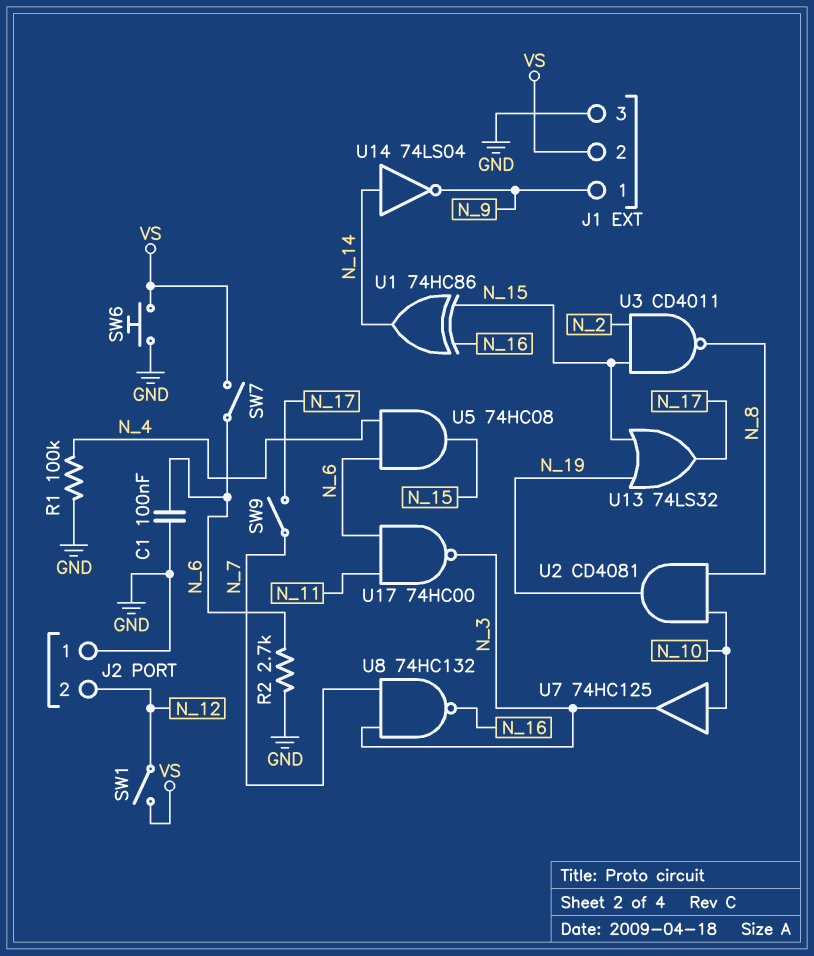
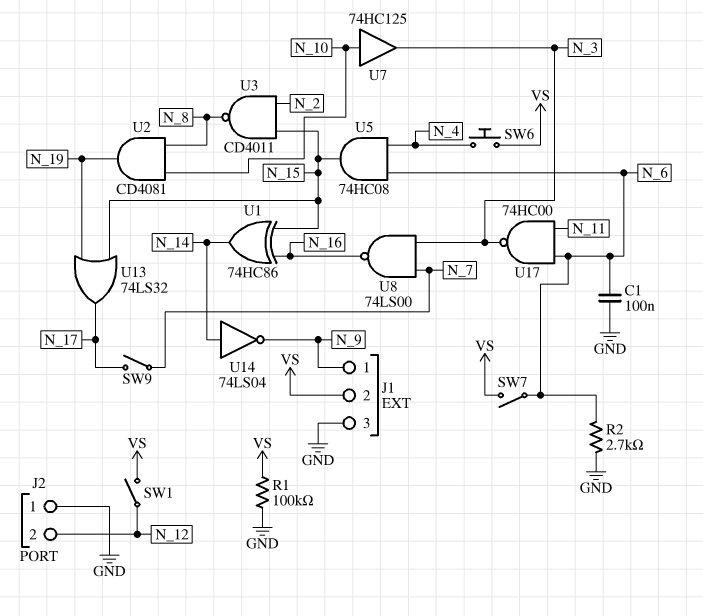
R1: 100k (GND, N_4) -> 100k (GND, VS)
SW6: button (GND, VS) -> button (N_4, VS)
U8: NAND 74HC132 (in N_3, in N_7, out N_16) -> NAND 74LS00 (in N_3, in N_7, out N_16)

